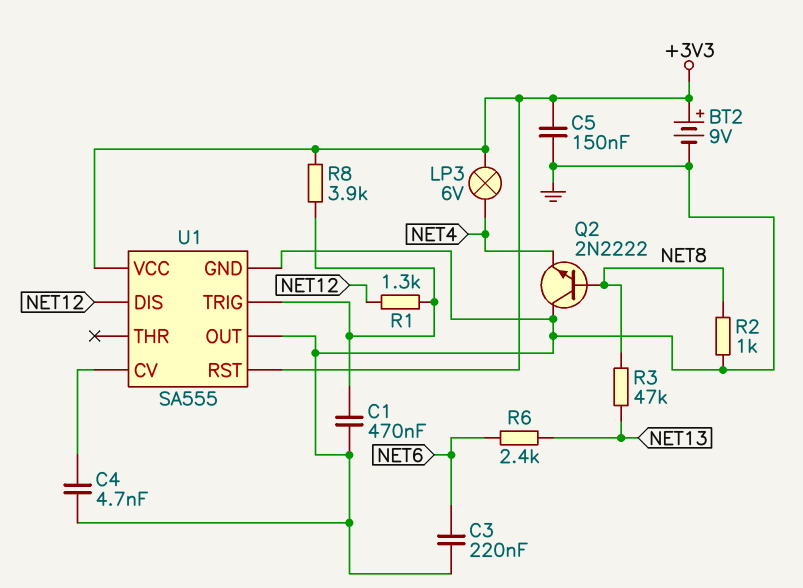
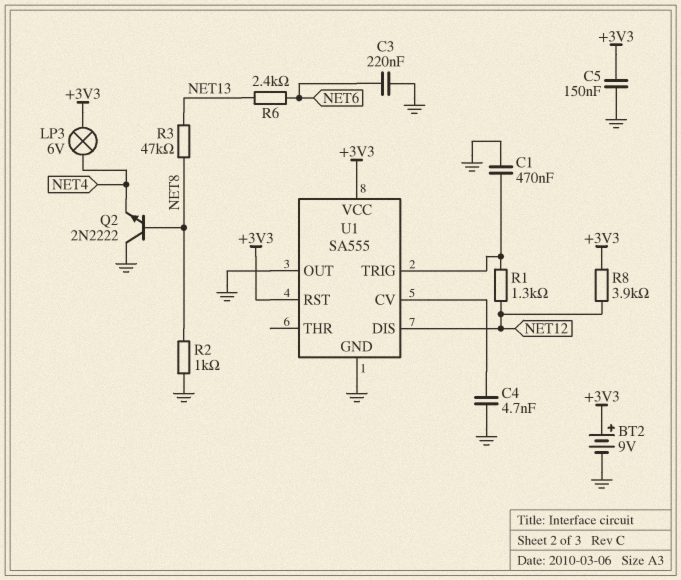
R8: 3.9k (+3V3, U1/TRIG) -> 3.9k (+3V3, NET12)

